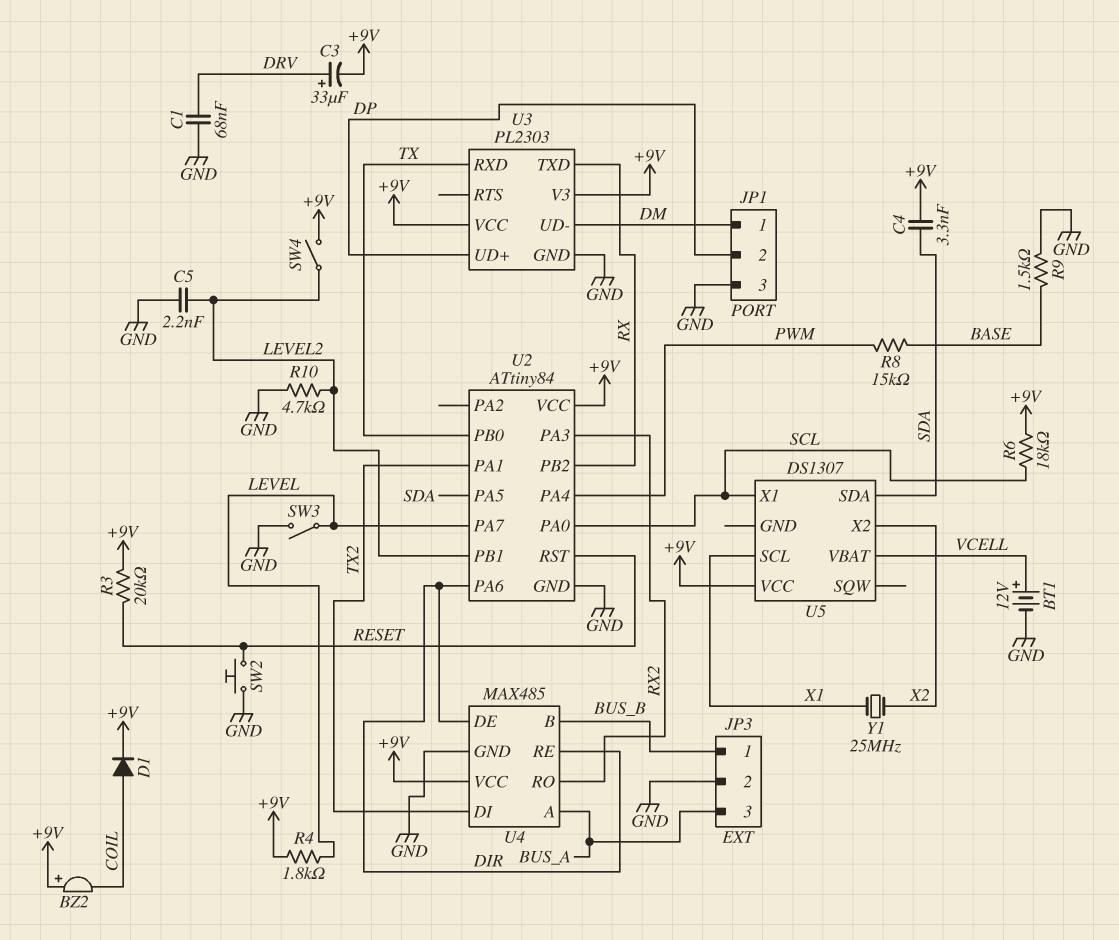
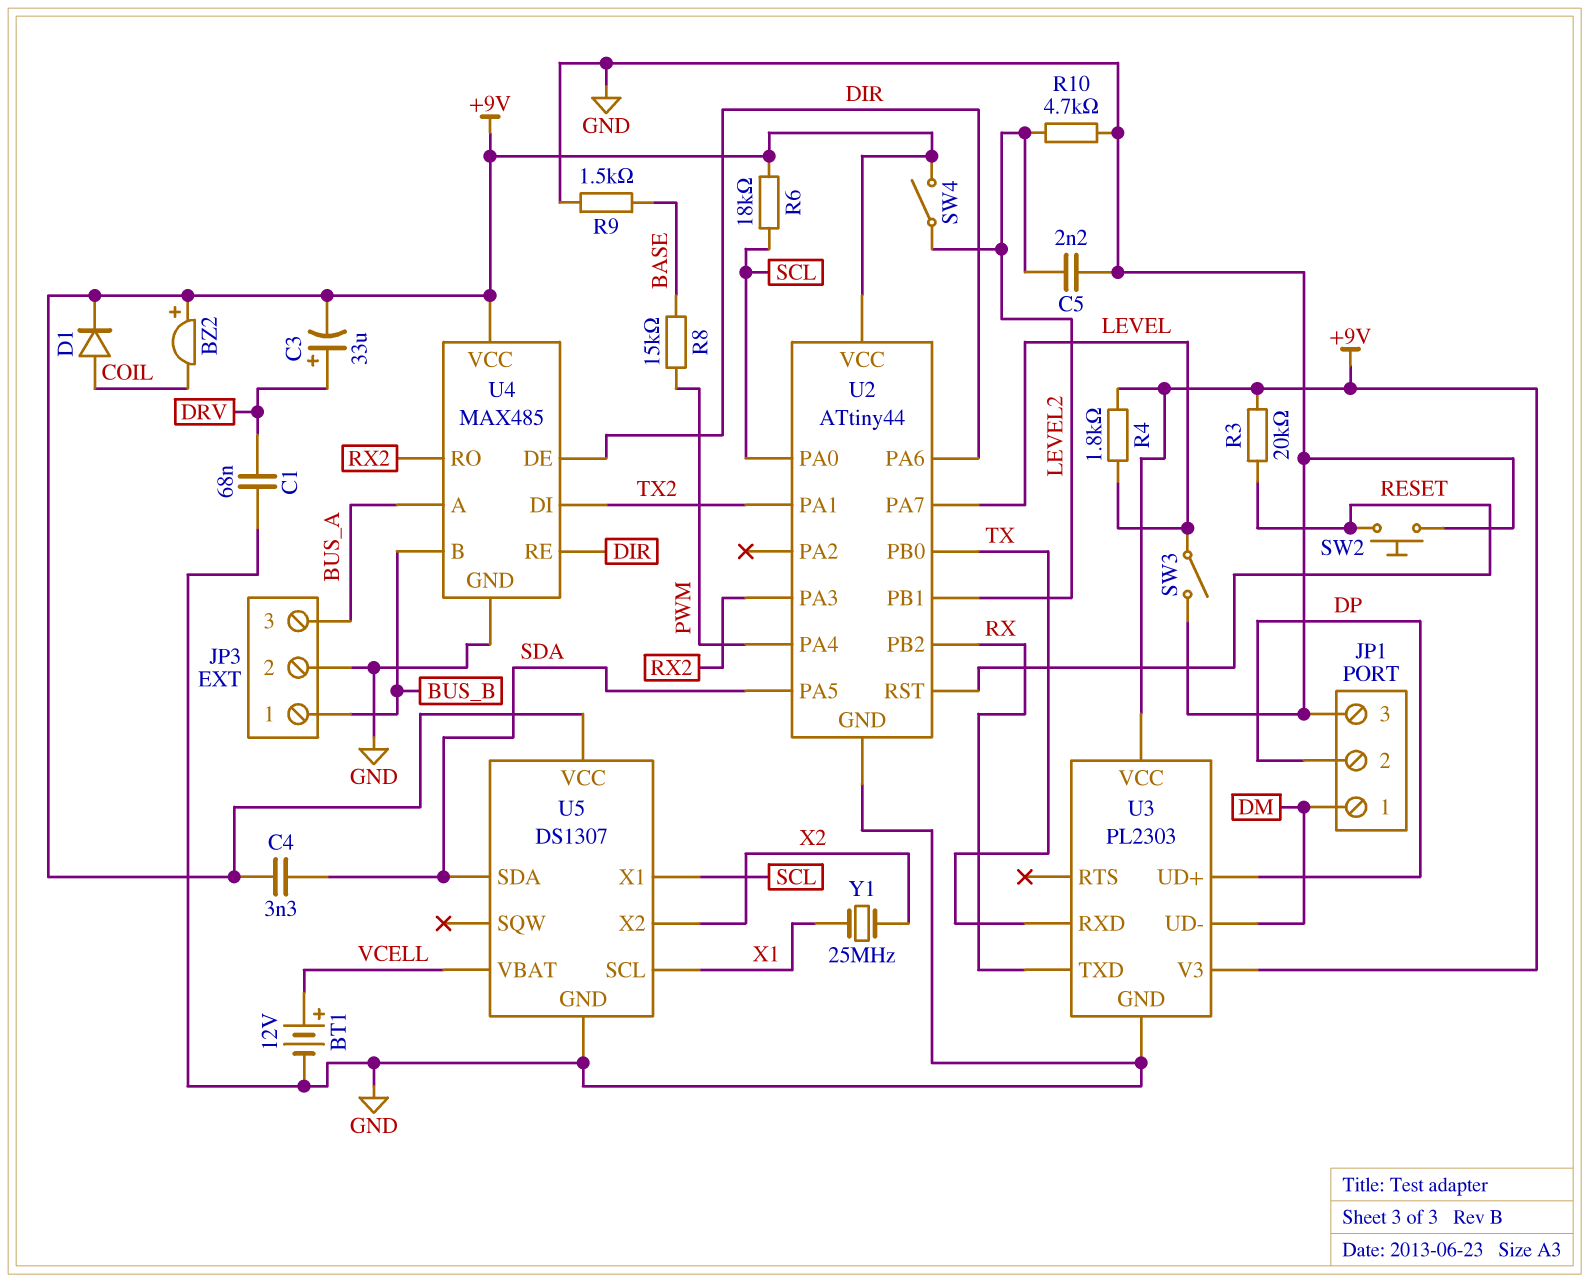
U2: ATtiny84 -> ATtiny44
U5 pin GND: none -> GND

